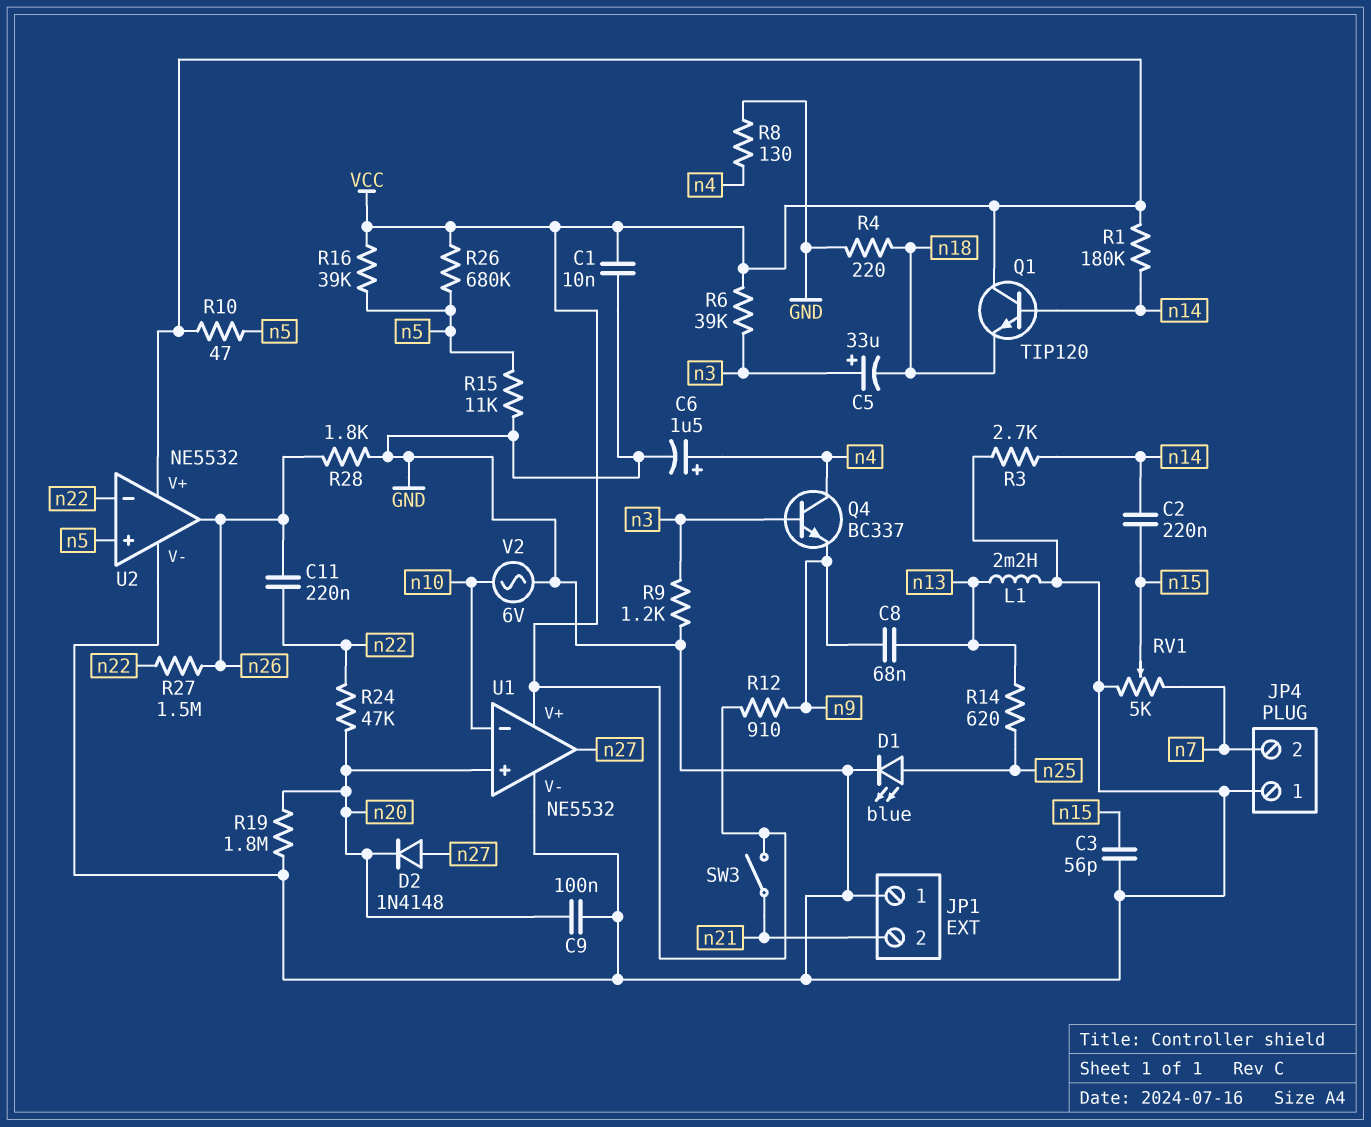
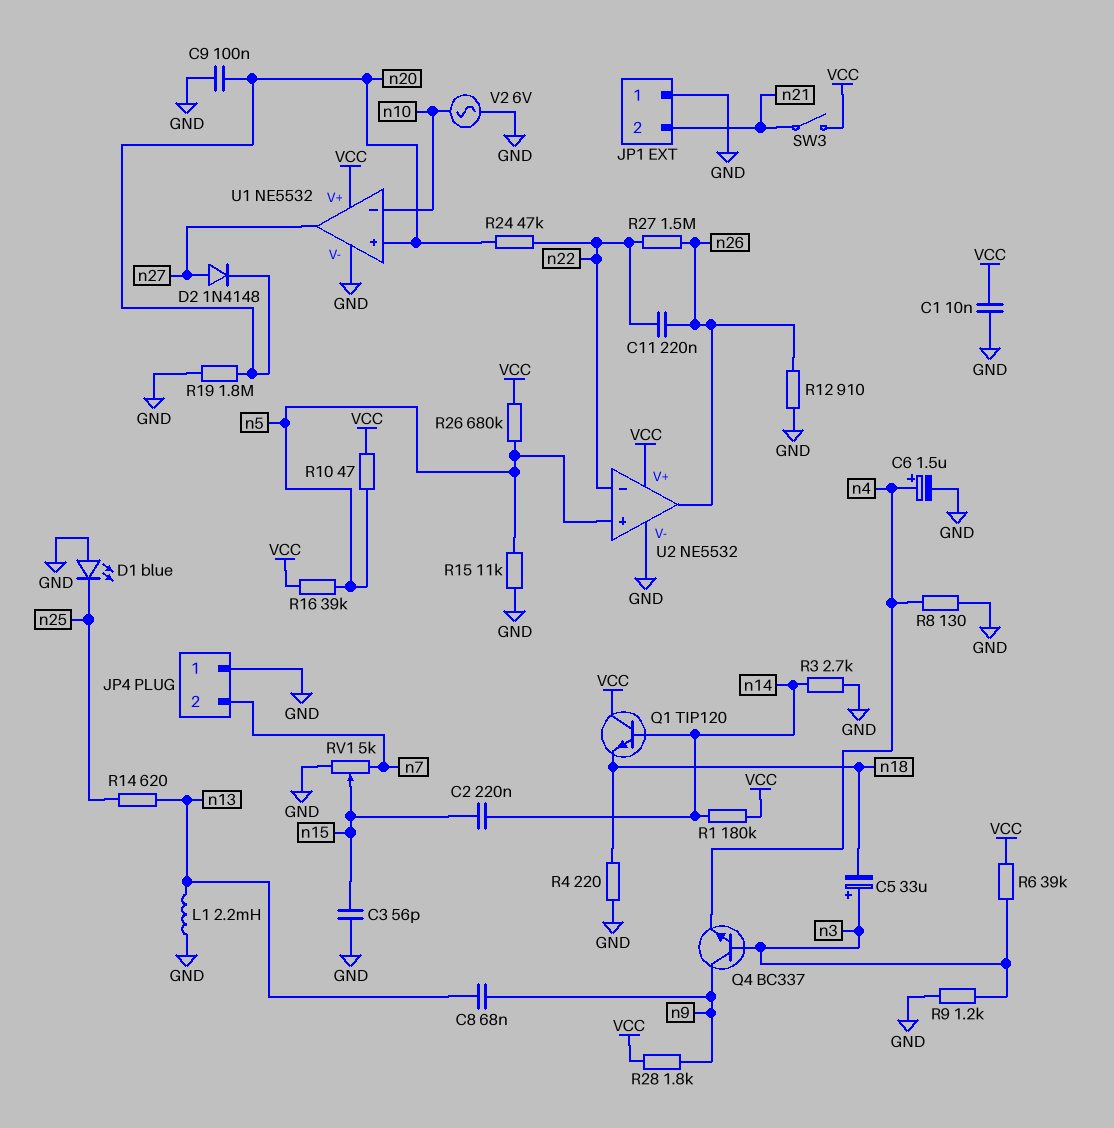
D1: LED blue (A n25, K GND) -> LED blue (A GND, K n25)
Q4: NPN BC337 (B n3, C n4, E n9) -> NPN BC337 (B n3, C n9, E n4)
R12: 910 (VCC, n9) -> 910 (GND, n26)
R28: 1.8k (GND, n26) -> 1.8k (VCC, n9)

